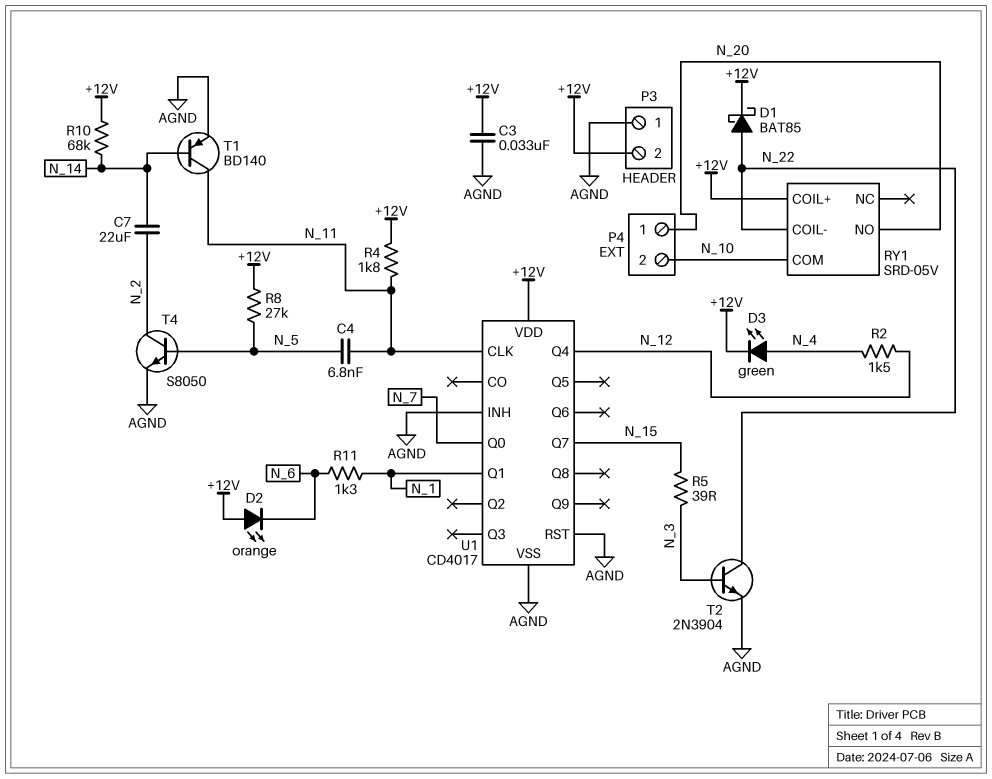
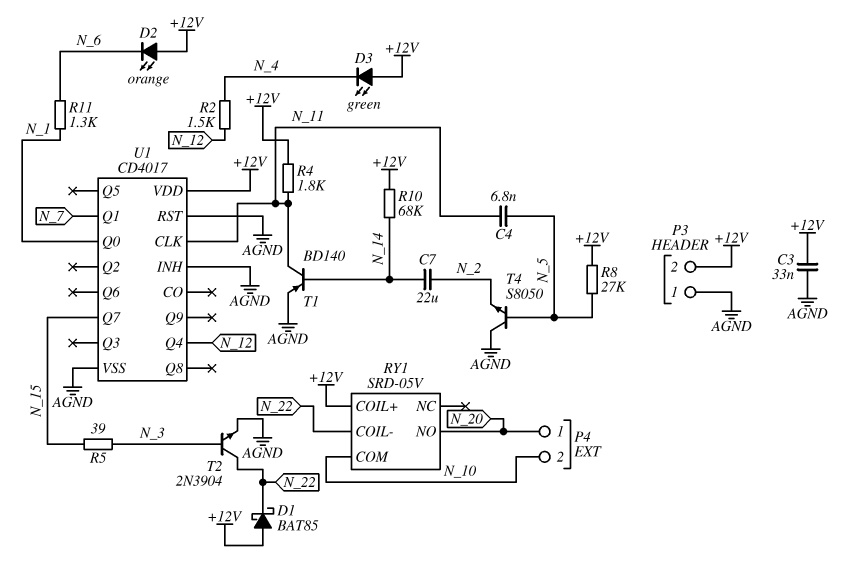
D1: schottky BAT85 (A N_22, K +12V) -> schottky BAT85 (A +12V, K N_22)
D3: LED green (A N_4, K +12V) -> LED green (A +12V, K N_4)
T4: NPN S8050 (B N_5, C N_2, E AGND) -> NPN S8050 (B N_5, C AGND, E N_2)
U1 pin Q0: N_7 -> N_1
U1 pin Q1: N_1 -> N_7

